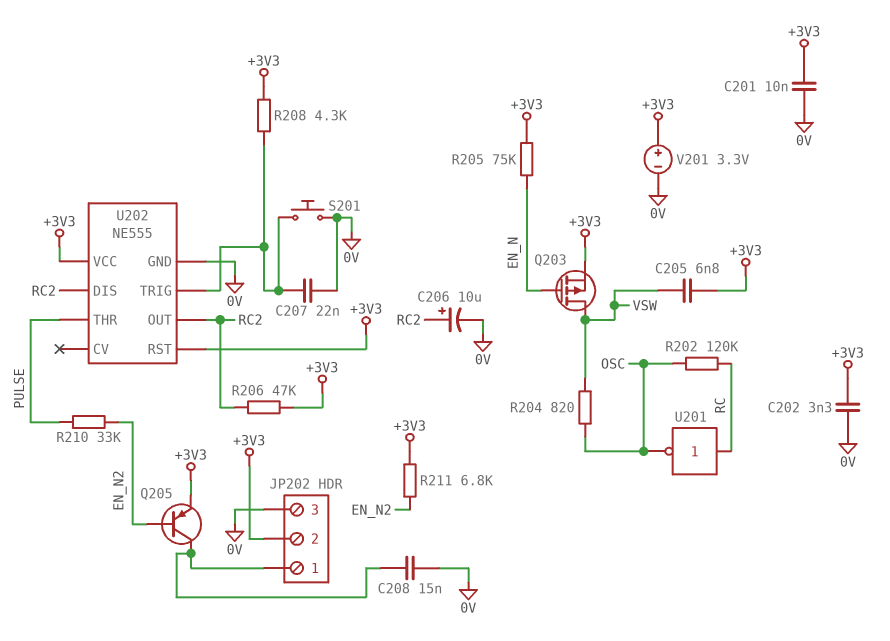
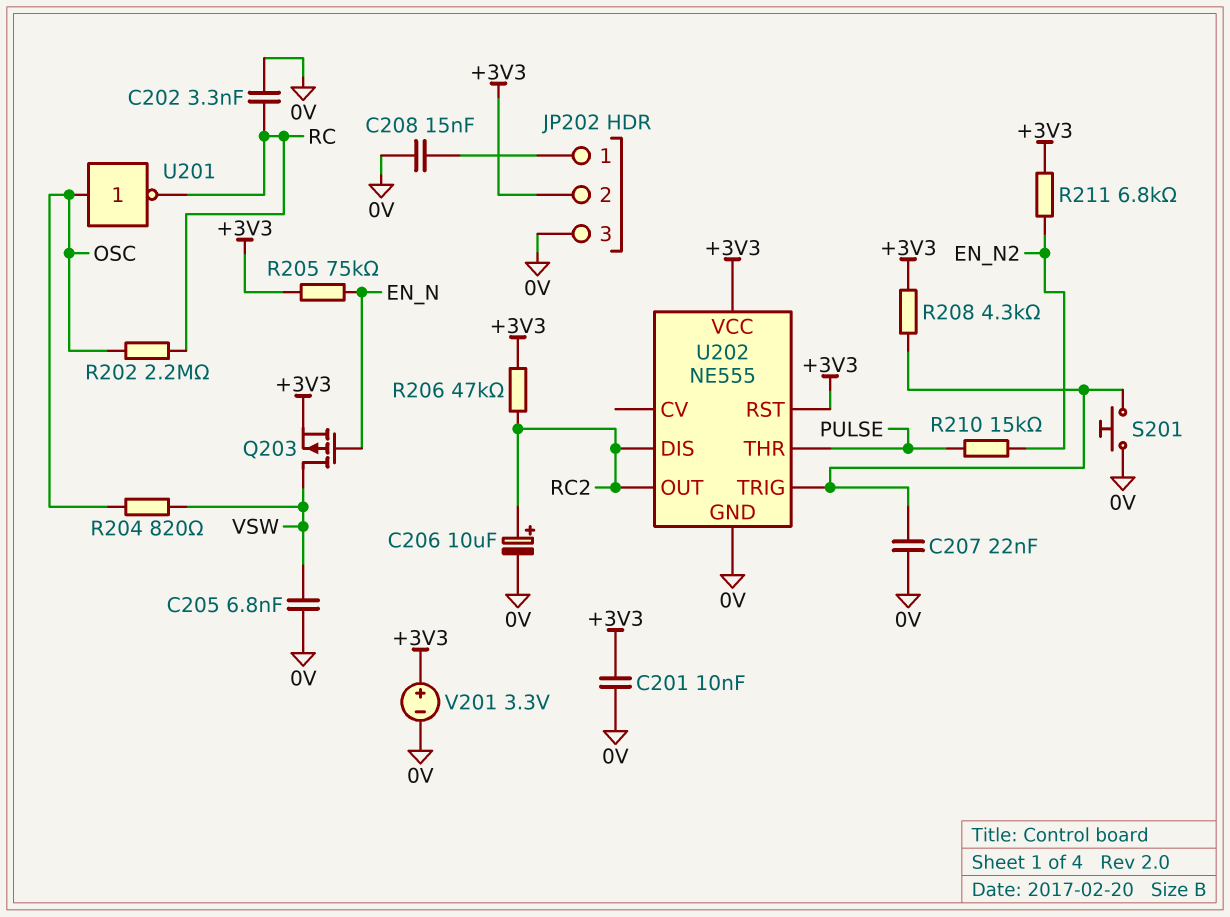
C202: 3.3nF (+3V3, 0V) -> 3.3nF (0V, RC)
C205: 6.8nF (+3V3, VSW) -> 6.8nF (0V, VSW)
Q205: PNP (B EN_N2, C JP202/1, E +3V3) -> none
R202: 120k (OSC, RC) -> 2.2M (OSC, RC)
R210: 33k (EN_N2, PULSE) -> 15k (EN_N2, PULSE)
U201: NOT (in RC, out OSC) -> NOT (in OSC, out RC)

